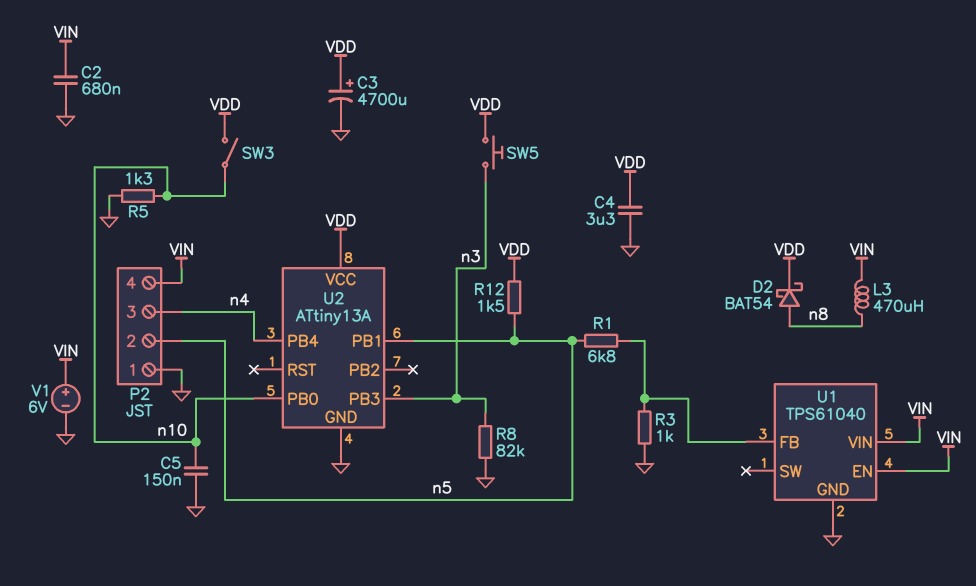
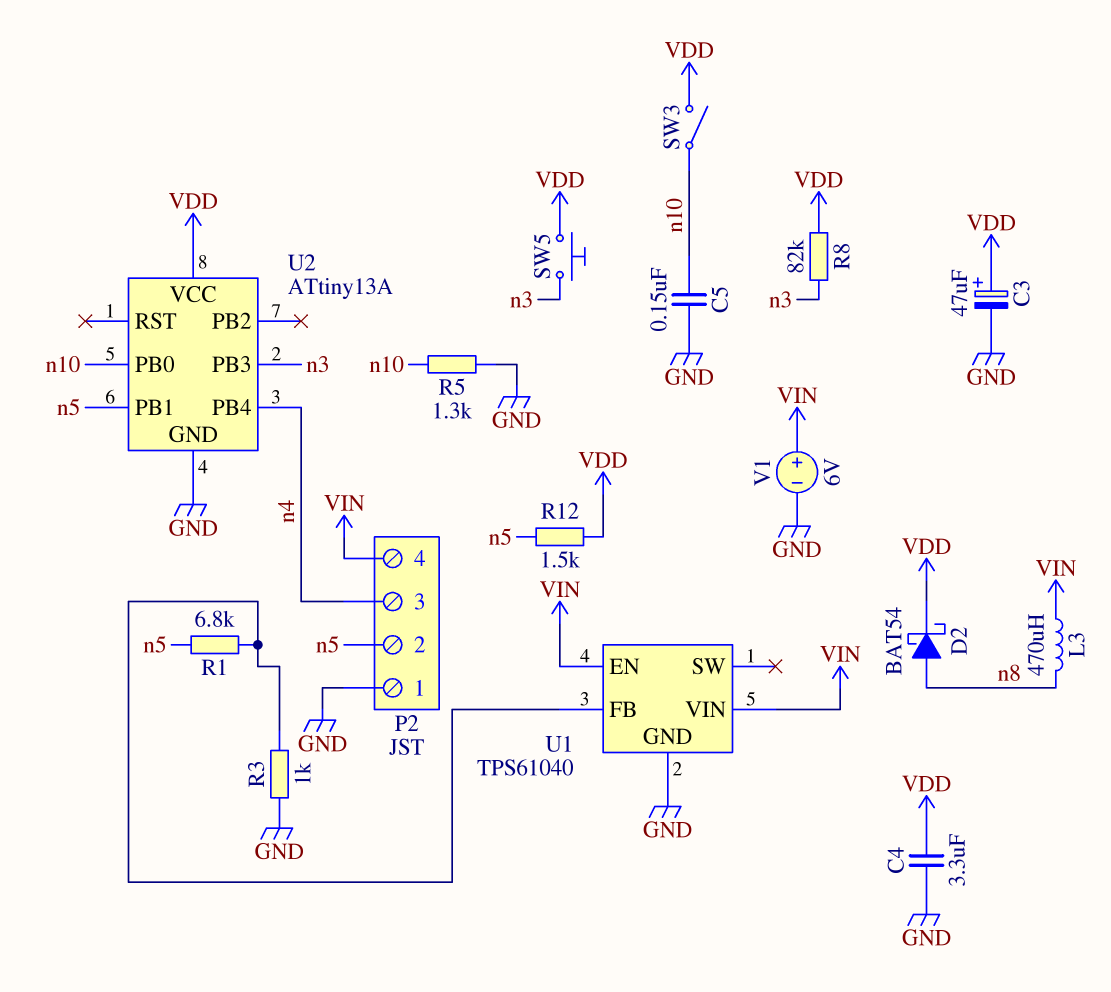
C2: 680nF (GND, VIN) -> none
C3: 4700uF (plus VDD, minus GND) -> 47uF (plus VDD, minus GND)
R8: 82k (GND, n3) -> 82k (VDD, n3)

